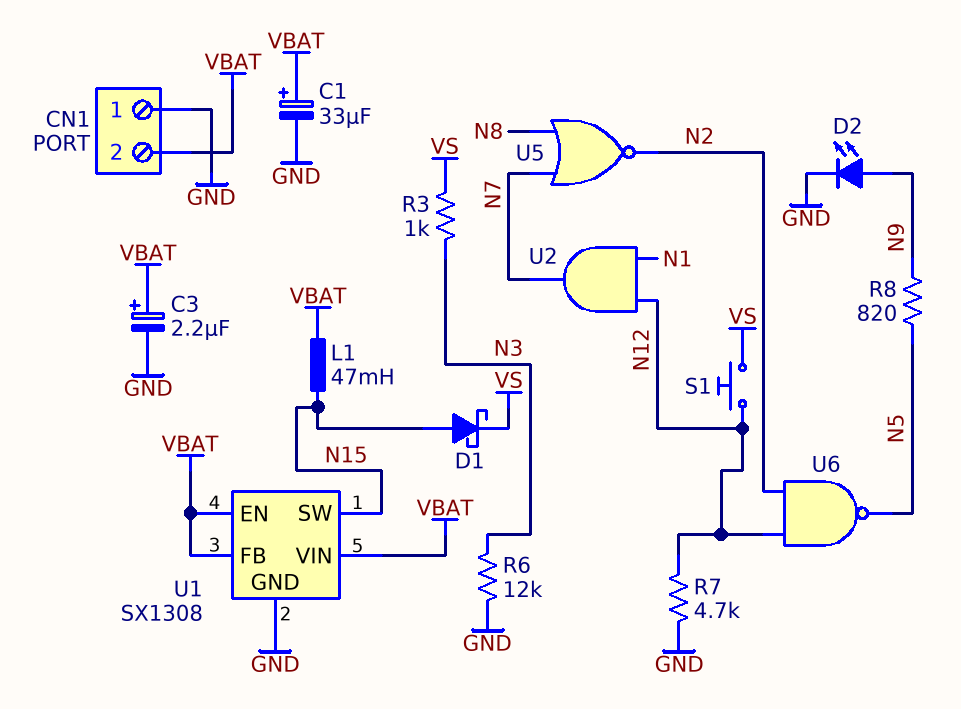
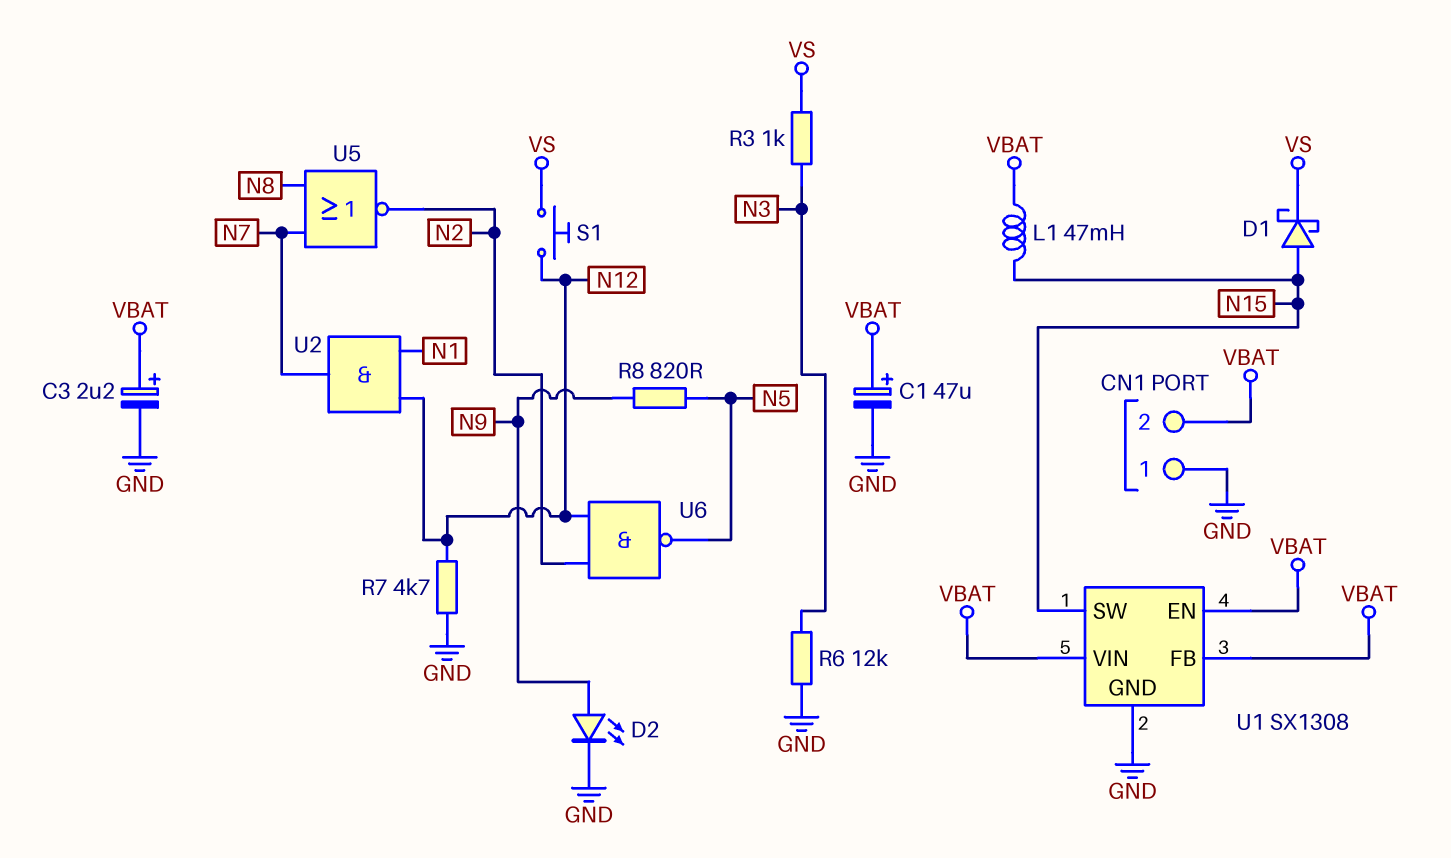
C1: 33uF (plus VBAT, minus GND) -> 47uF (plus VBAT, minus GND)

